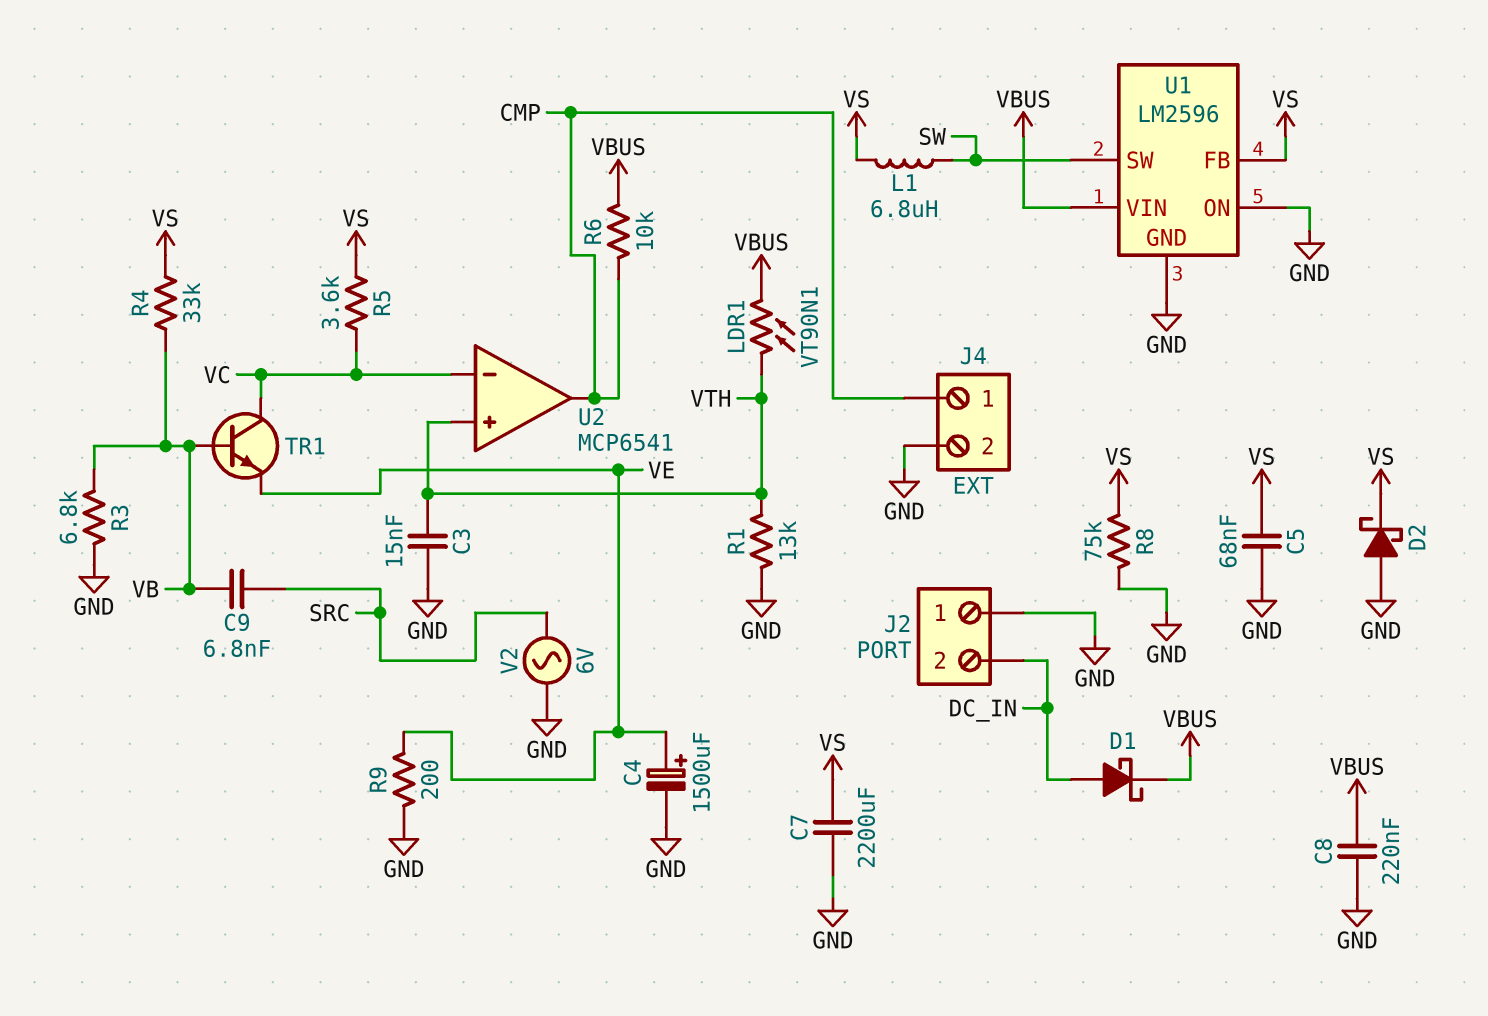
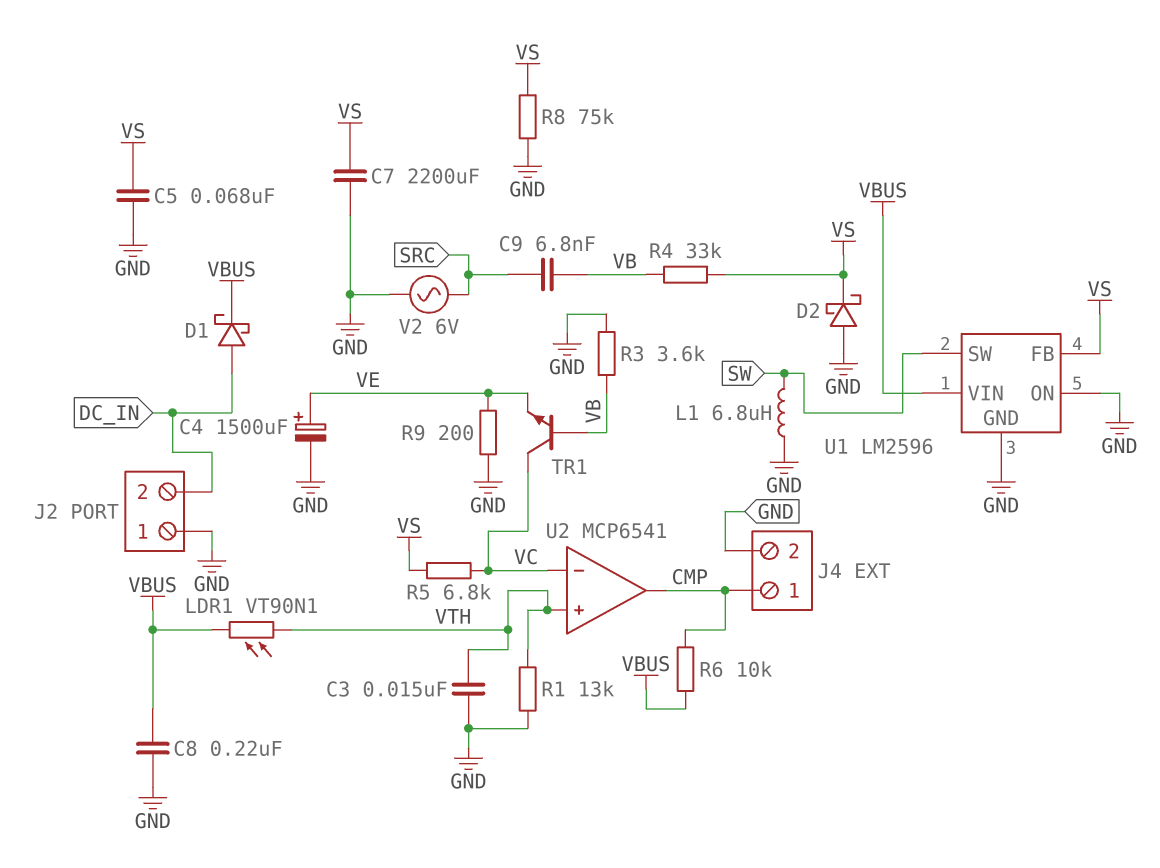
L1: 6.8uH (SW, VS) -> 6.8uH (GND, SW)
R3: 6.8k (GND, VB) -> 3.6k (GND, VB)
R5: 3.6k (VC, VS) -> 6.8k (VC, VS)

